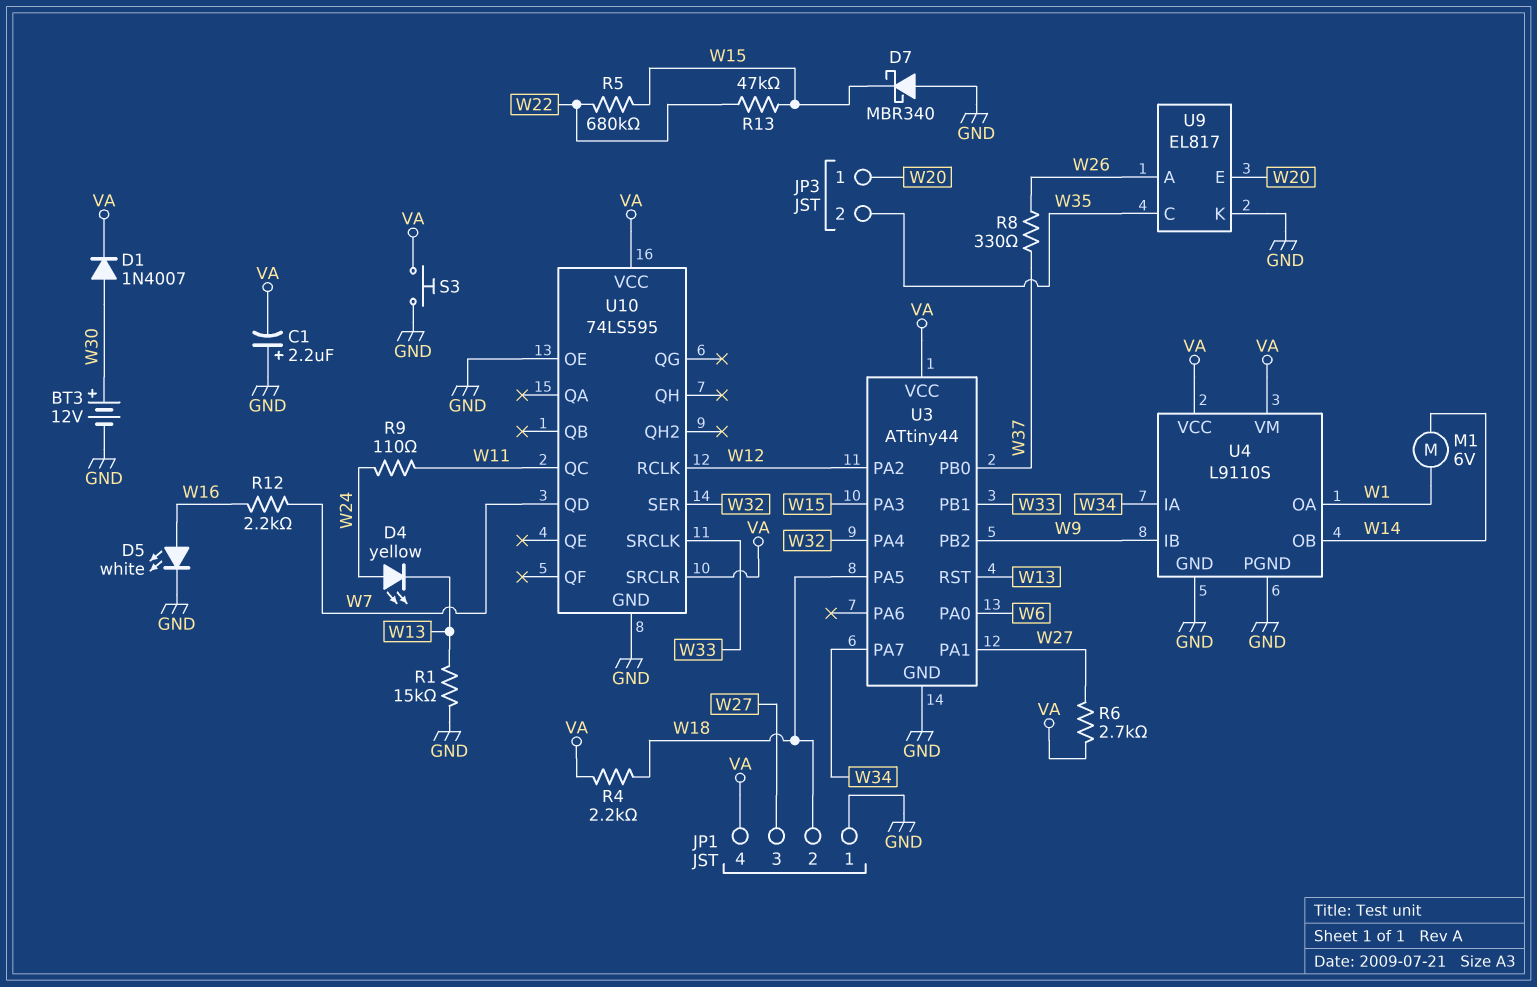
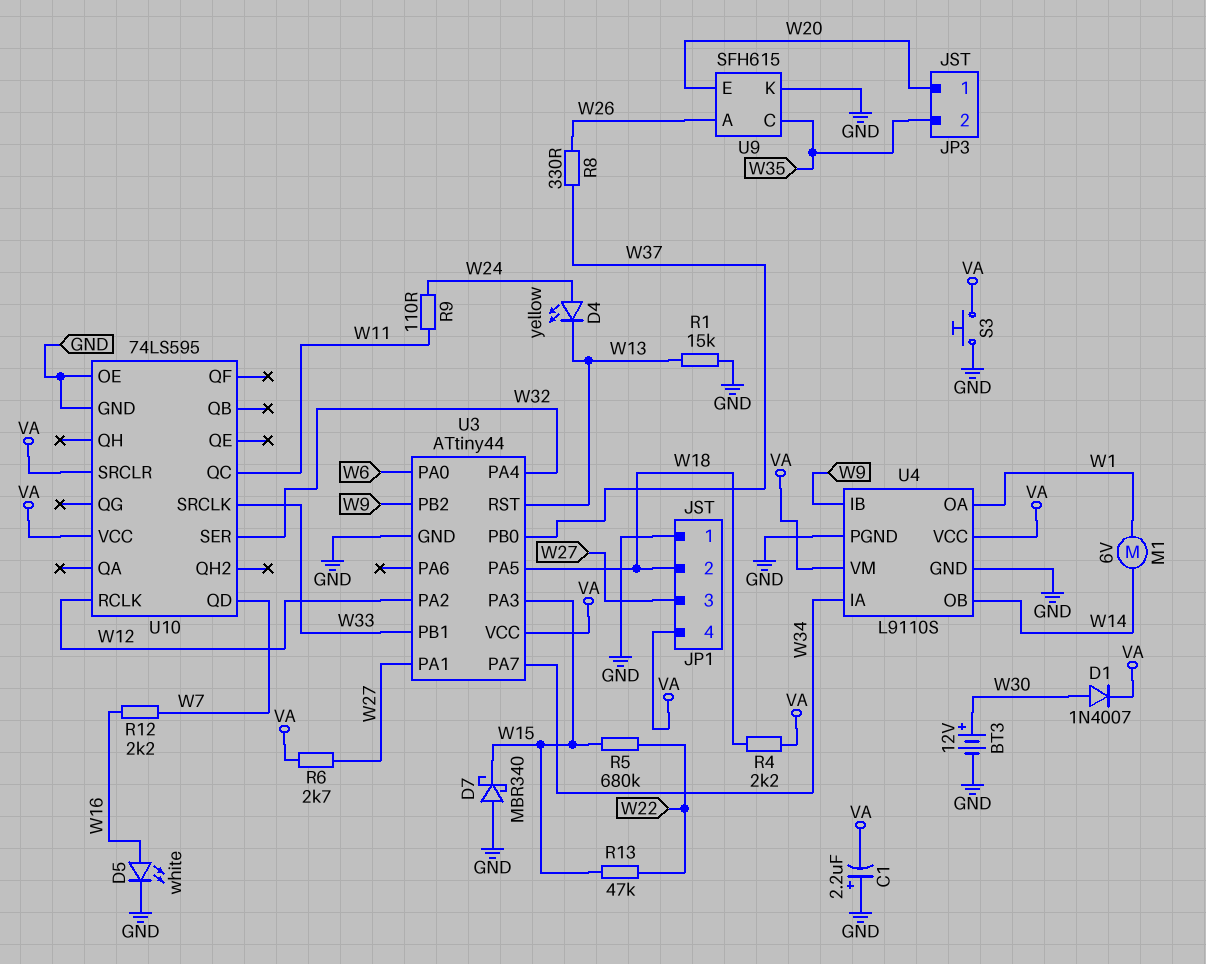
U9: EL817 -> SFH615

